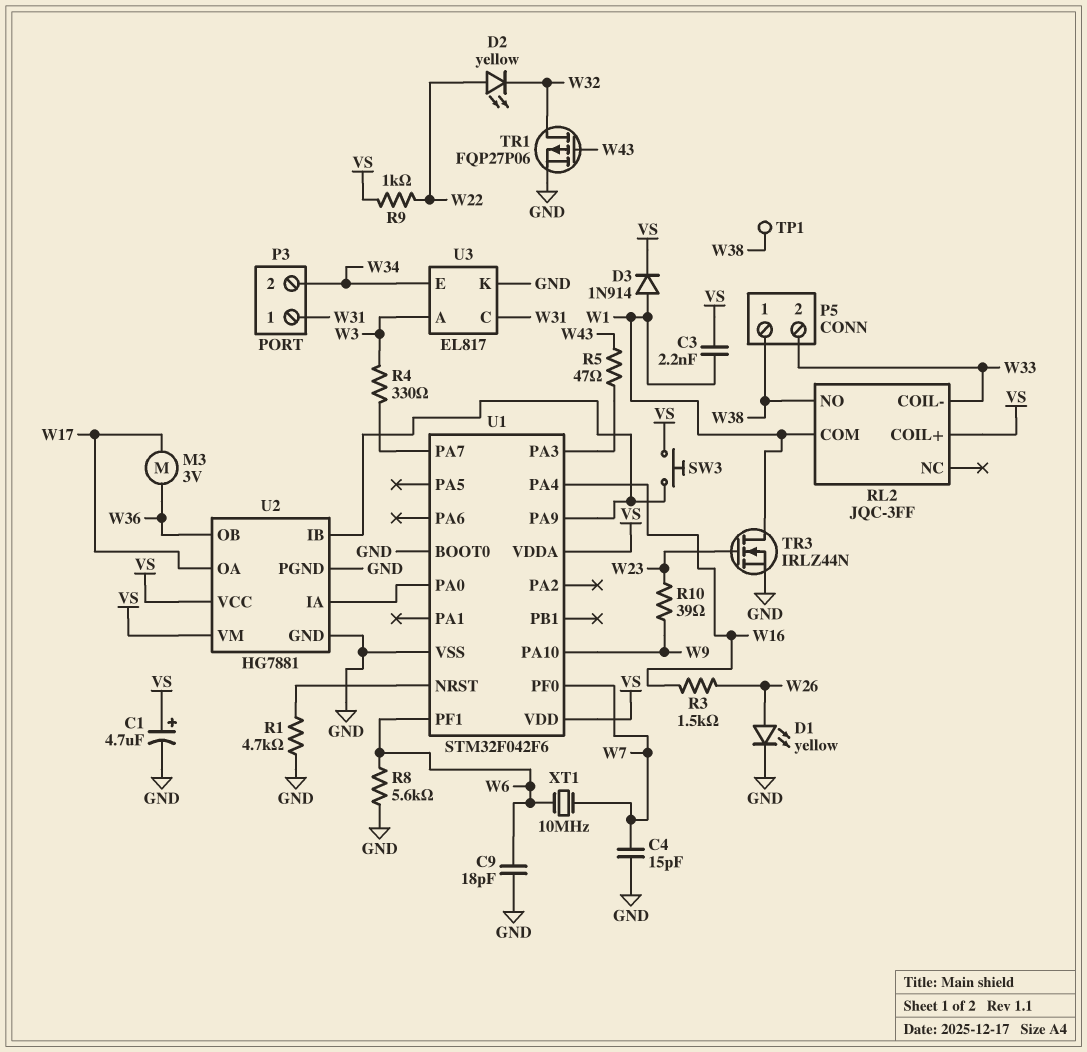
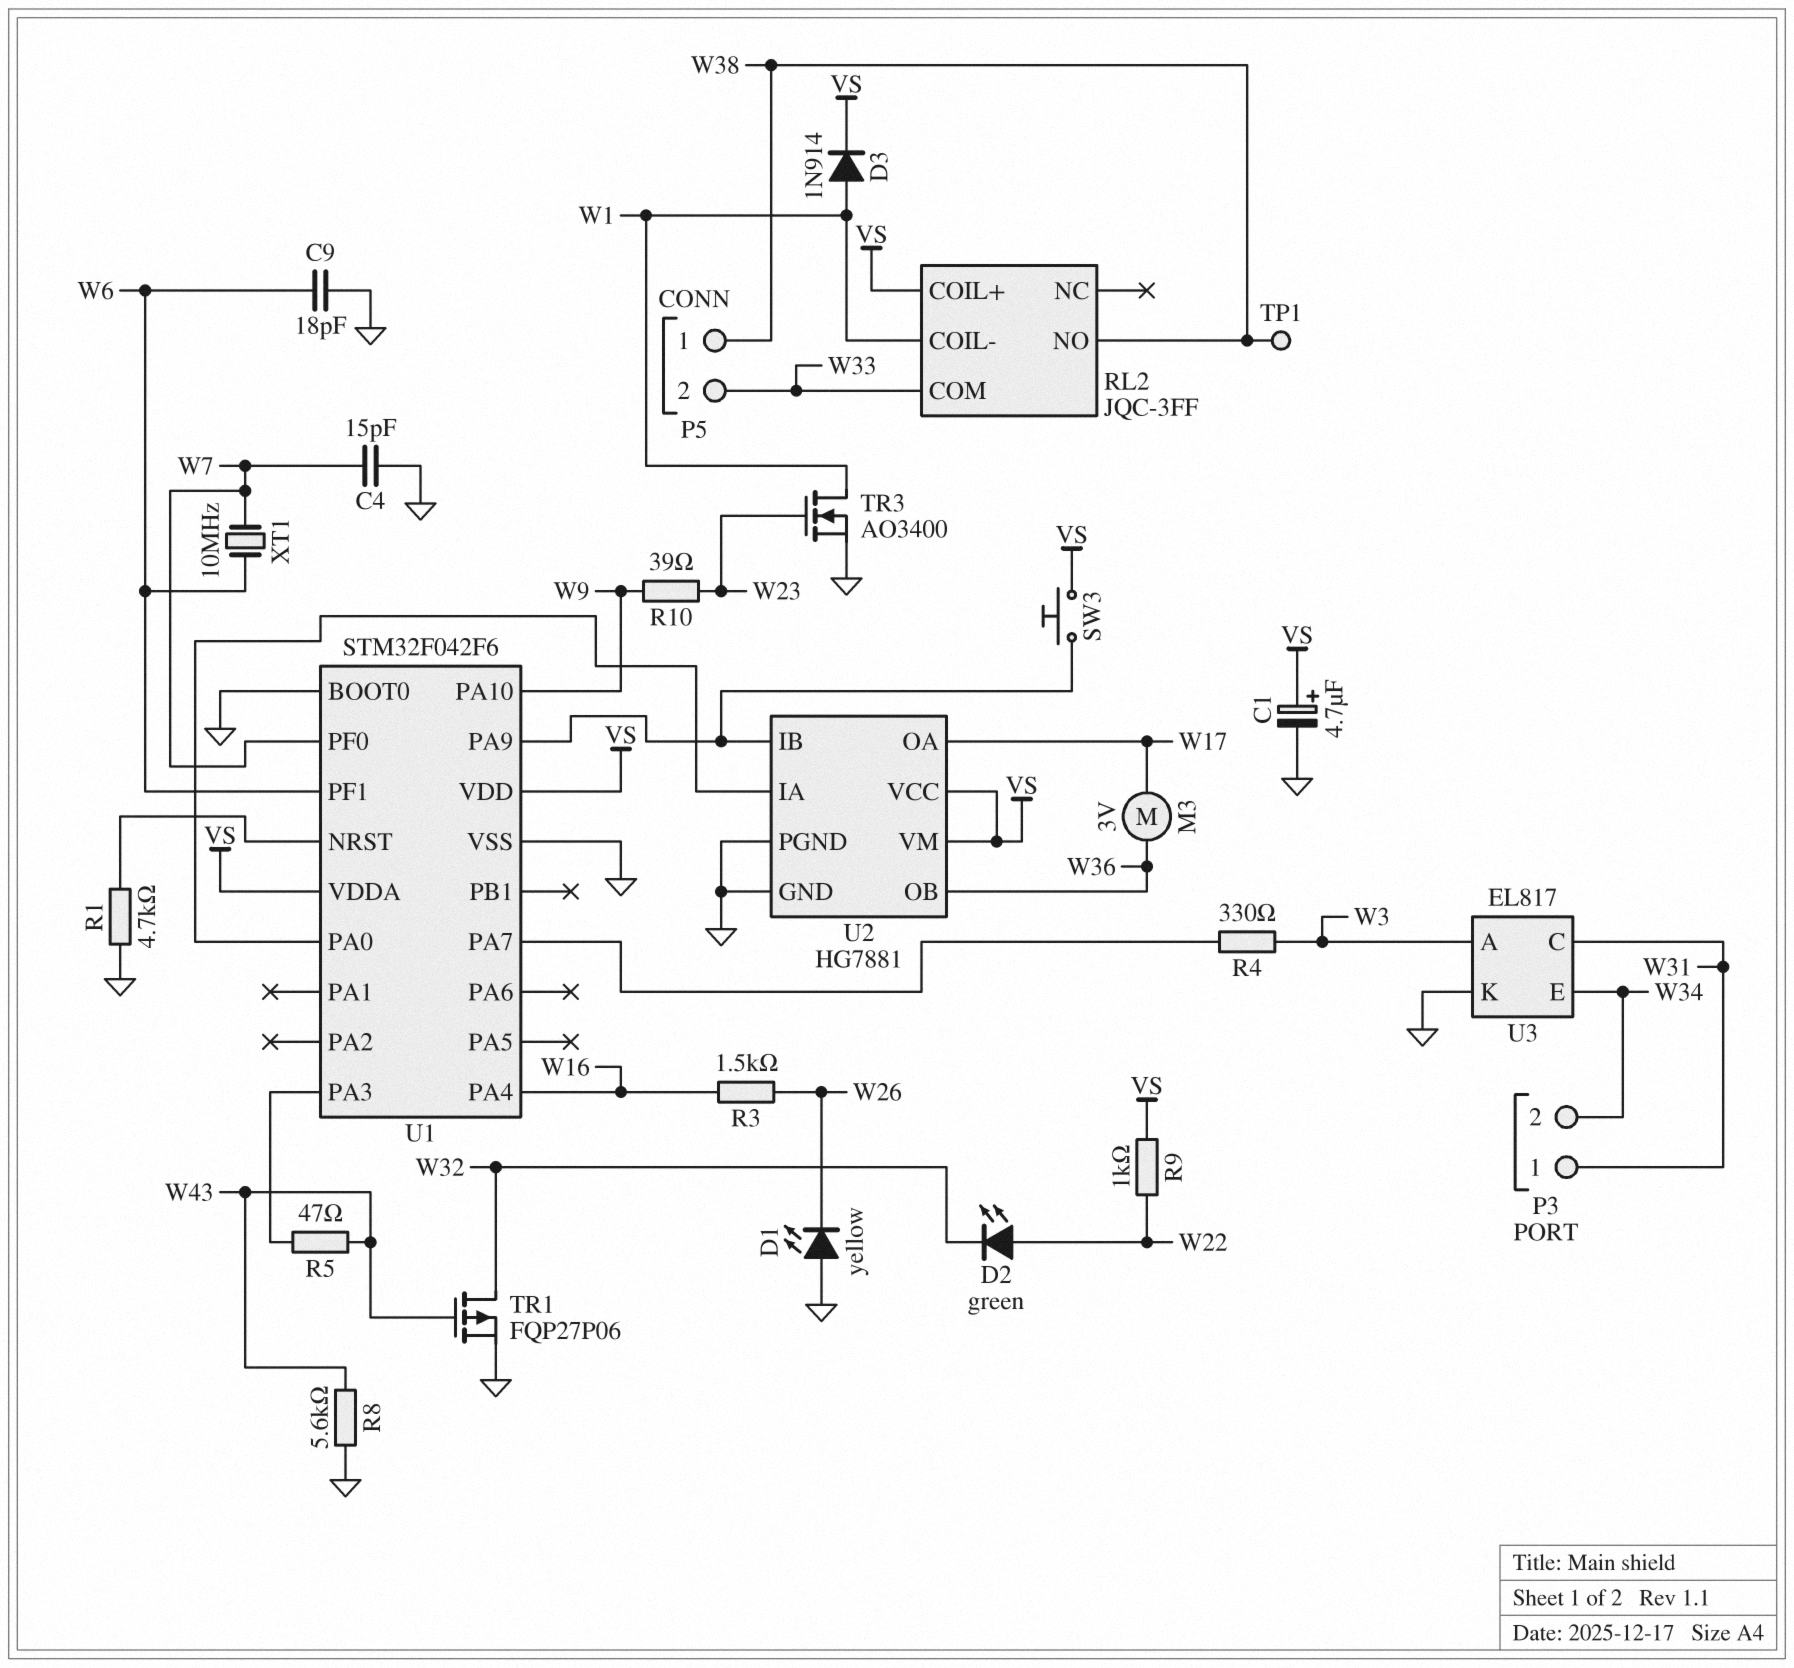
C3: 2.2nF (VS, W1) -> none
D1: LED yellow (A W26, K GND) -> LED yellow (A GND, K W26)
D2: LED yellow (A W22, K W32) -> LED green (A W22, K W32)
R8: 5.6k (GND, W6) -> 5.6k (GND, W43)
RL2 pin COIL-: W33 -> W1
RL2 pin COM: W1 -> W33
TR3: NMOS IRLZ44N (G W23, D W1, S GND) -> NMOS AO3400 (G W23, D W1, S GND)

